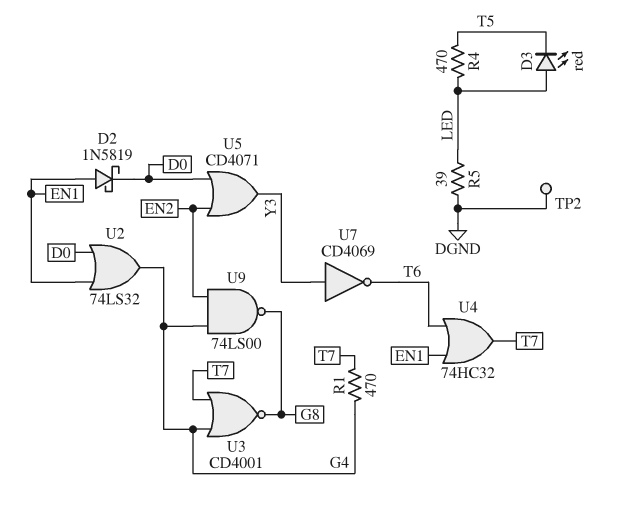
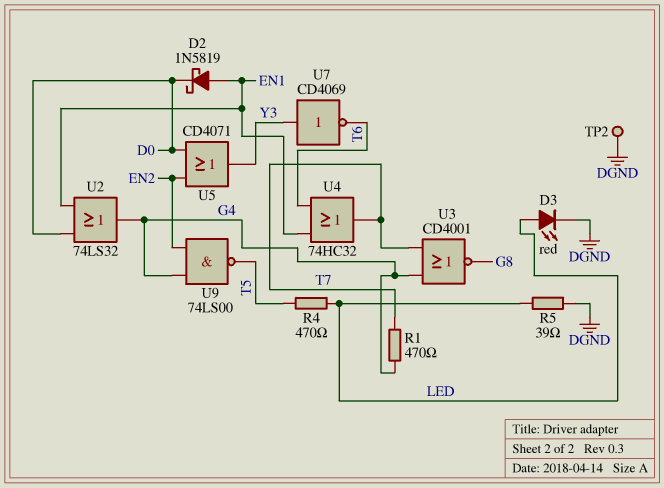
D3: LED red (A LED, K T5) -> LED red (A LED, K DGND)
U9: NAND 74LS00 (in EN2, in G4, out G8) -> NAND 74LS00 (in EN2, in G4, out T5)

